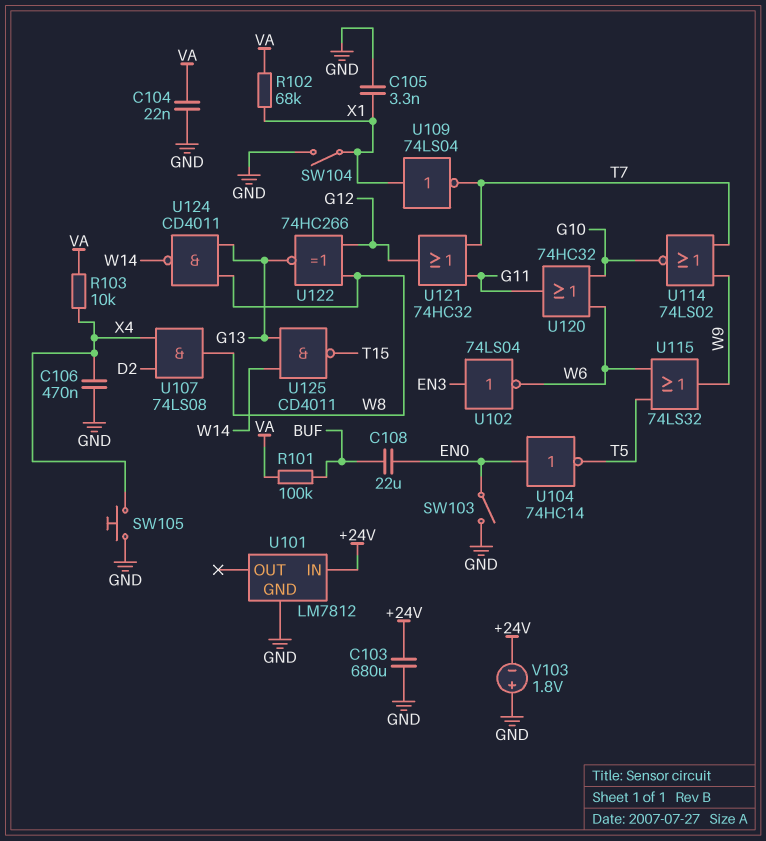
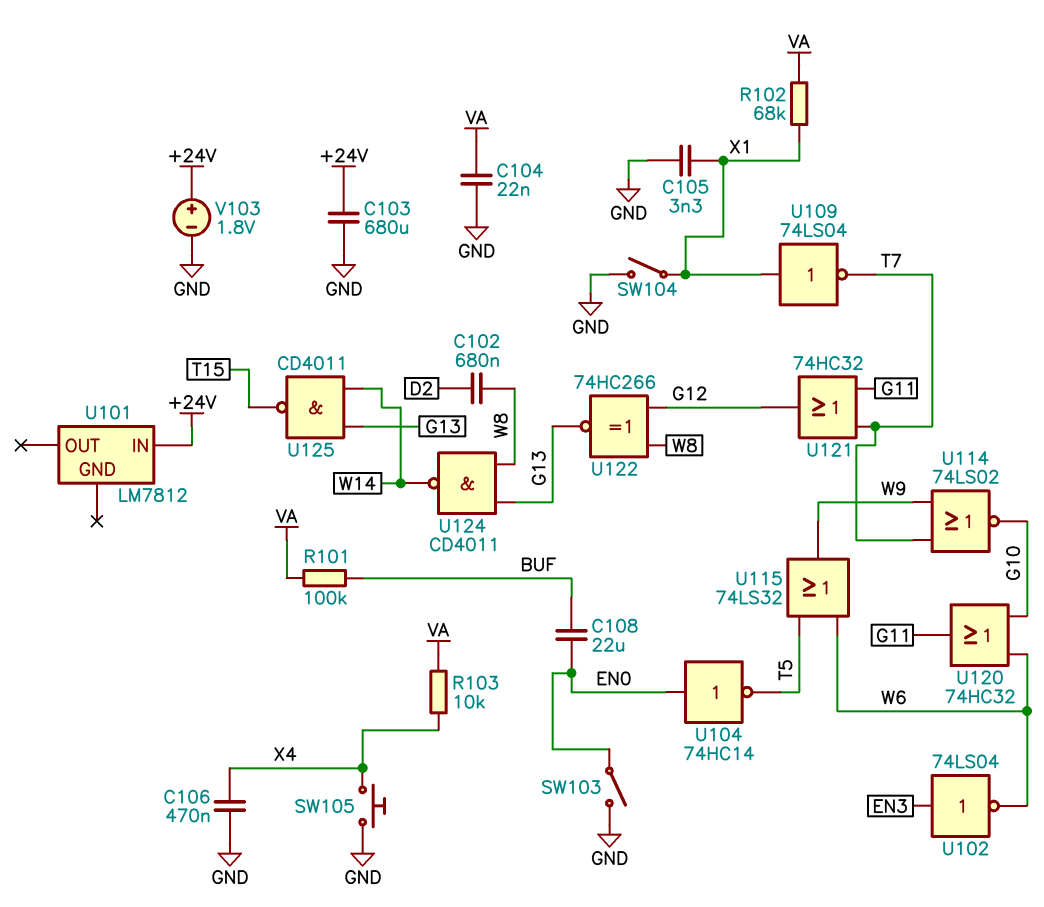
C102: none -> 680nF (D2, W8)
U101 pin GND: GND -> none
U107: AND 74LS08 (in D2, in X4, out W8) -> none
V103: 1.8V (plus GND, minus +24V) -> 1.8V (plus +24V, minus GND)

